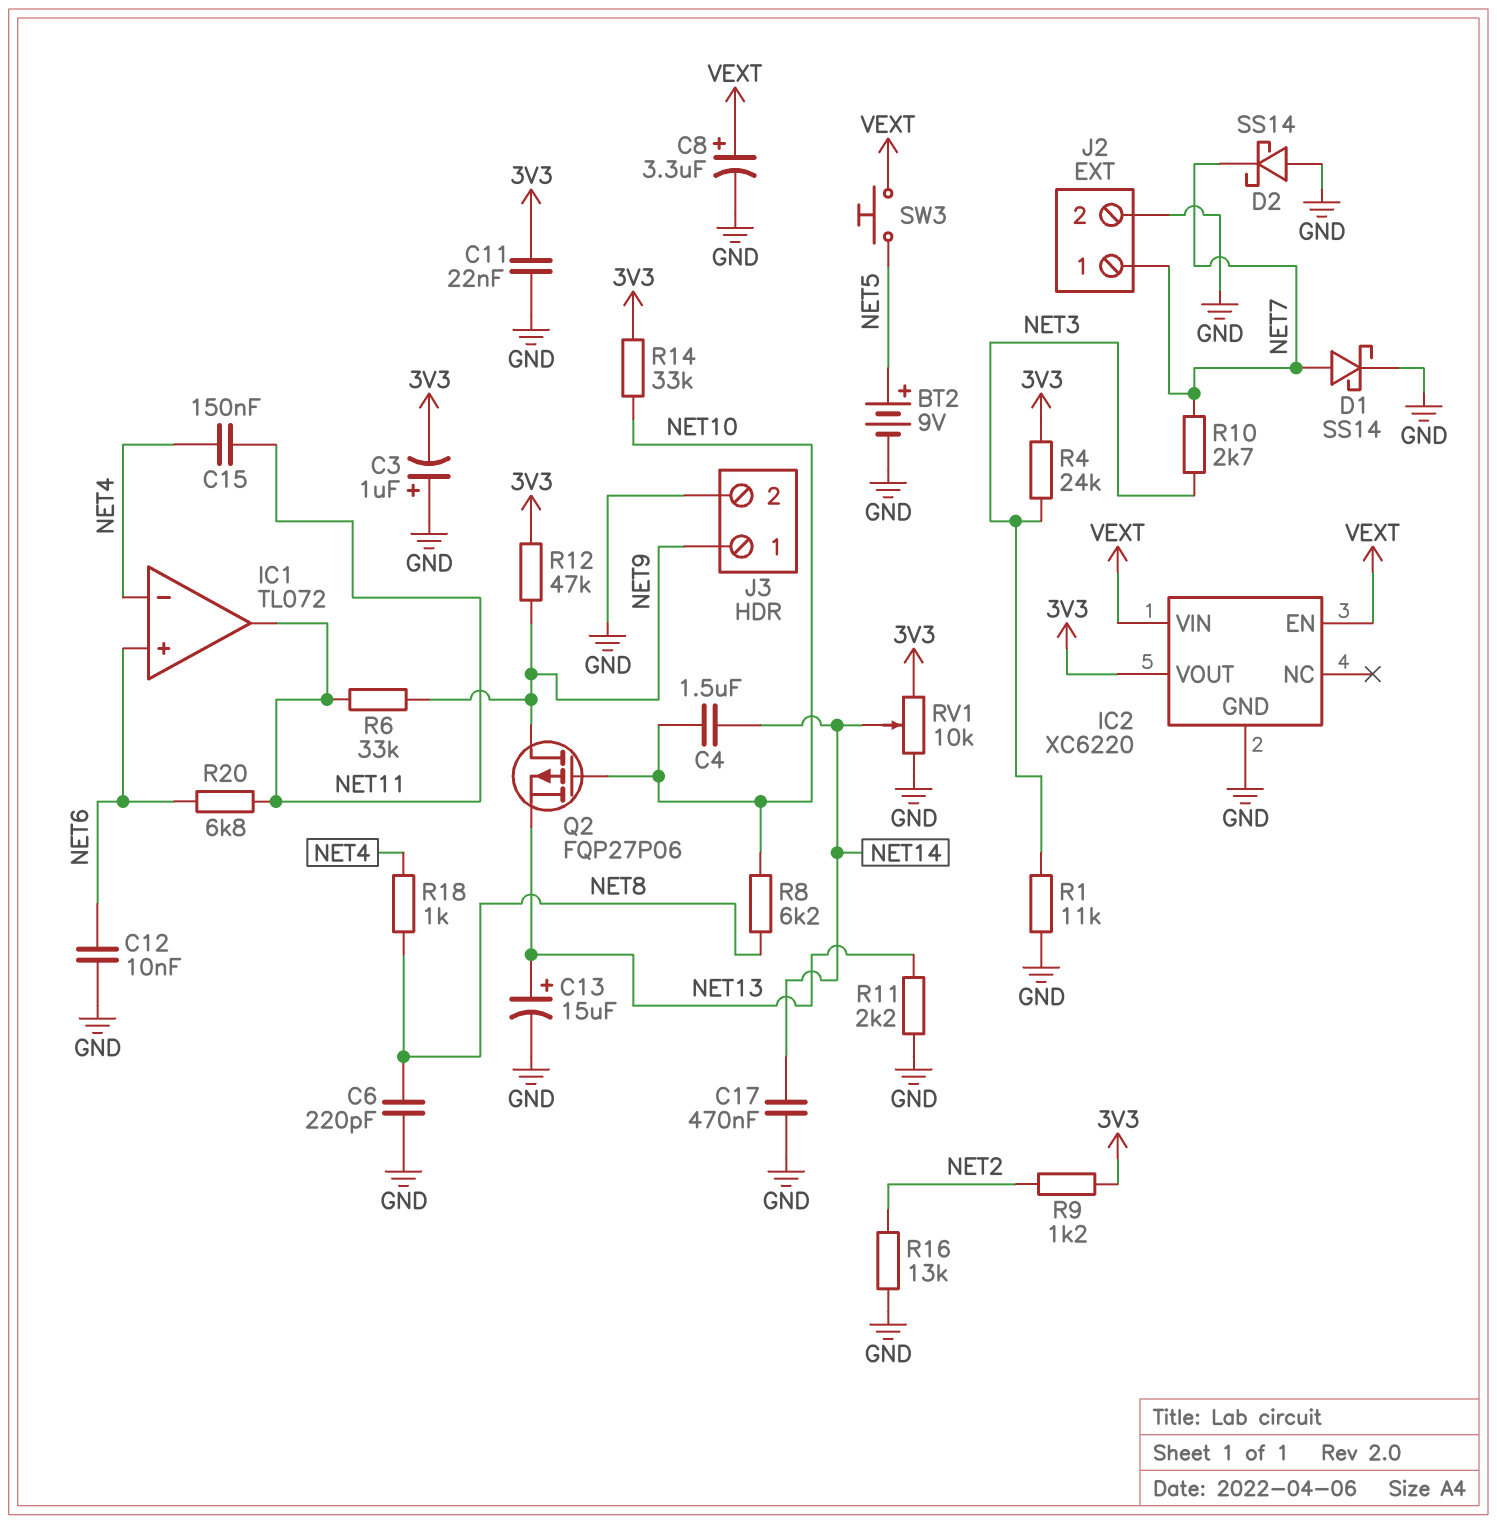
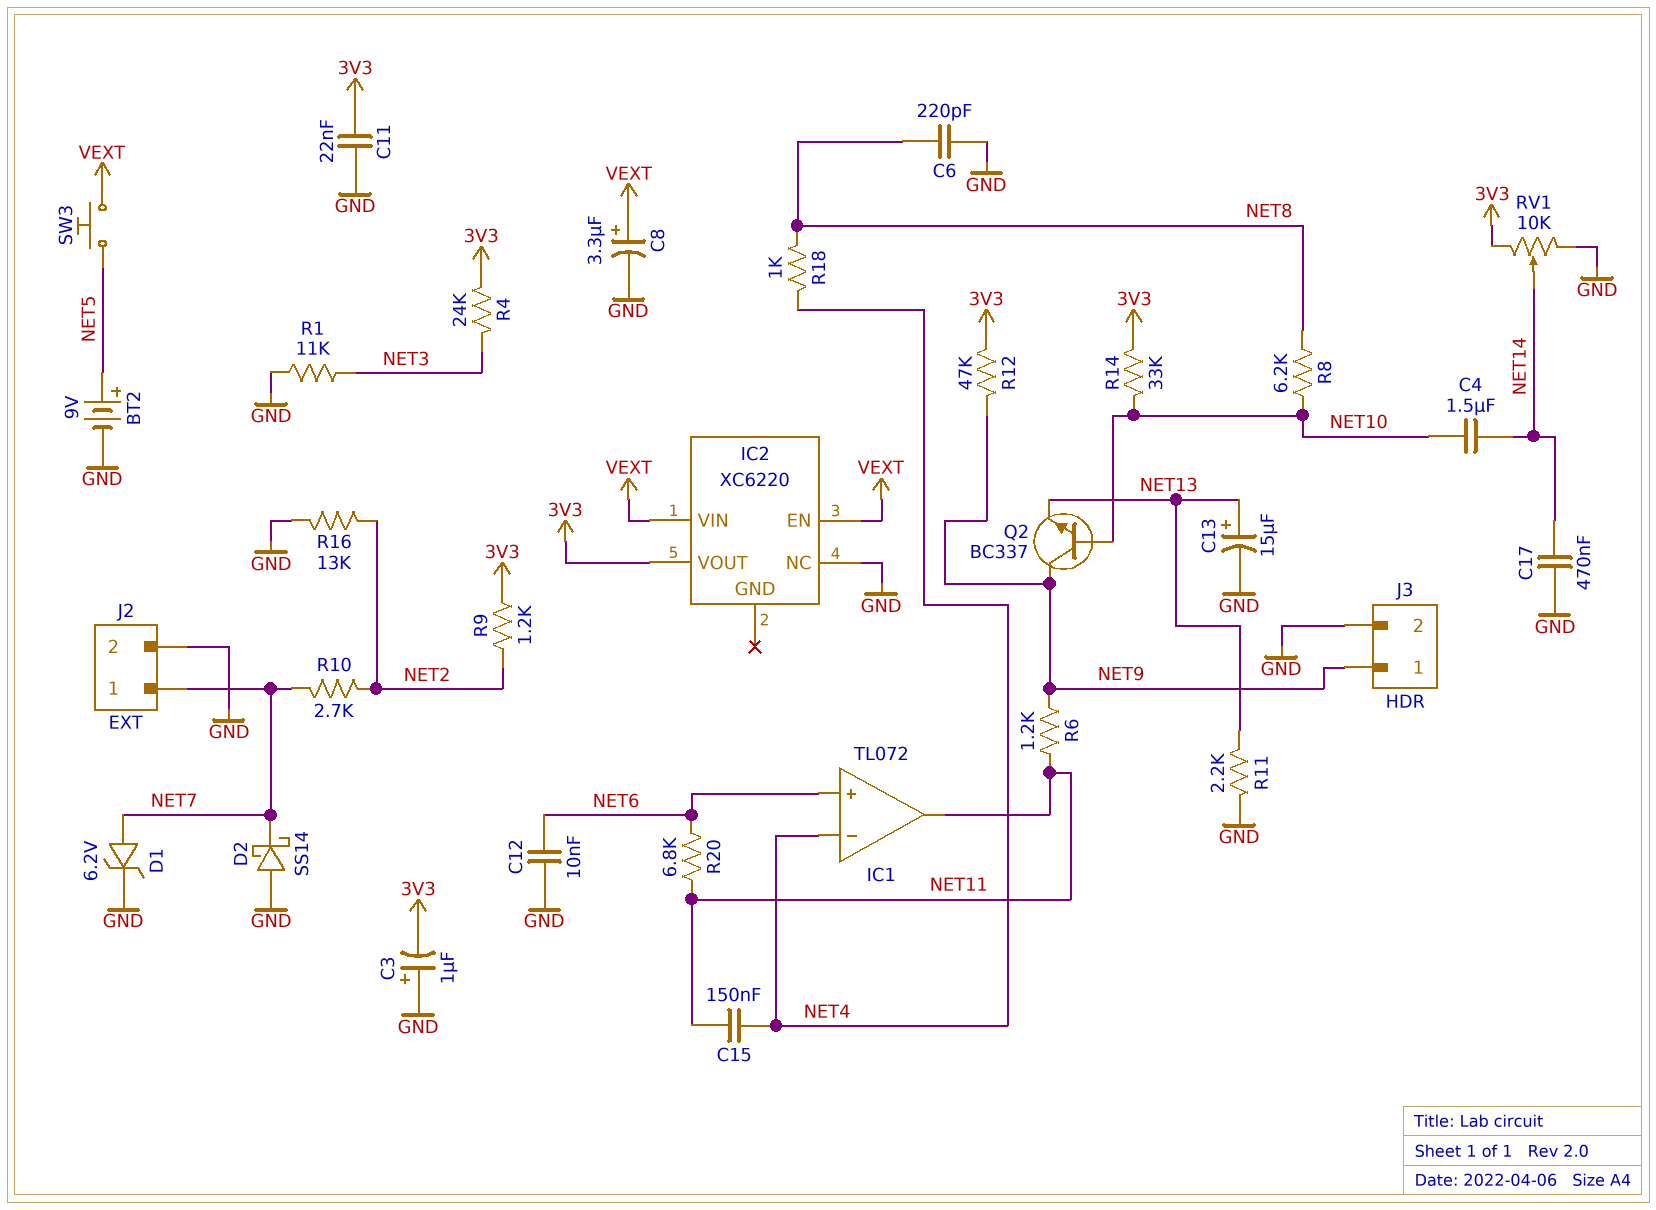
D1: schottky SS14 (A NET7, K GND) -> zener 6.2V (A NET7, K GND)
IC2 pin GND: GND -> none
IC2 pin NC: none -> GND
Q2: PMOS FQP27P06 (G NET10, D NET9, S NET13) -> NPN BC337 (B NET10, C NET9, E NET13)
R6: 33k (NET9, NET11) -> 1.2k (NET9, NET11)
R10: 2.7k (NET3, NET7) -> 2.7k (NET2, NET7)

